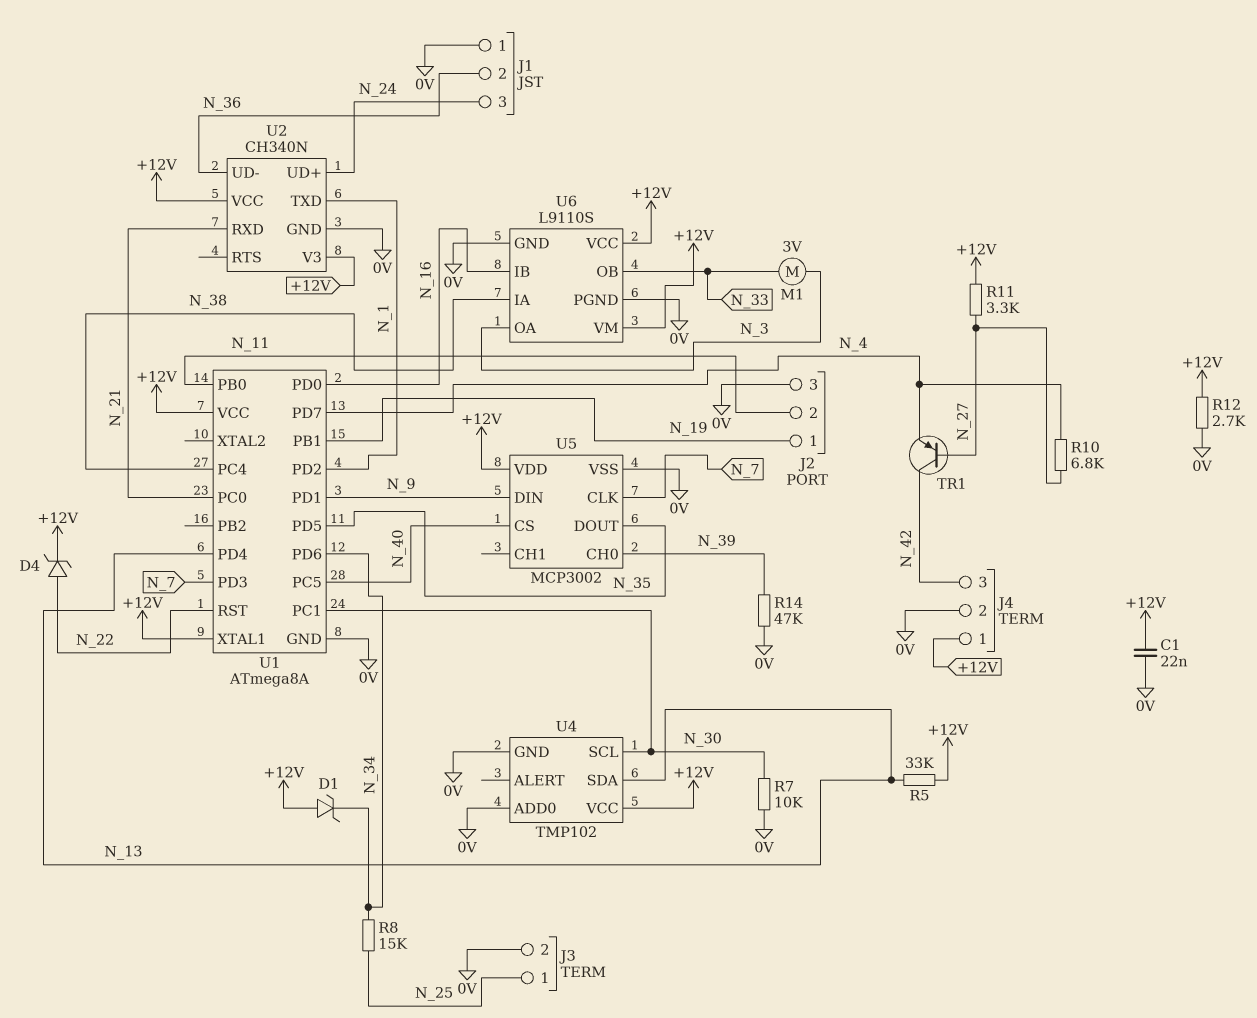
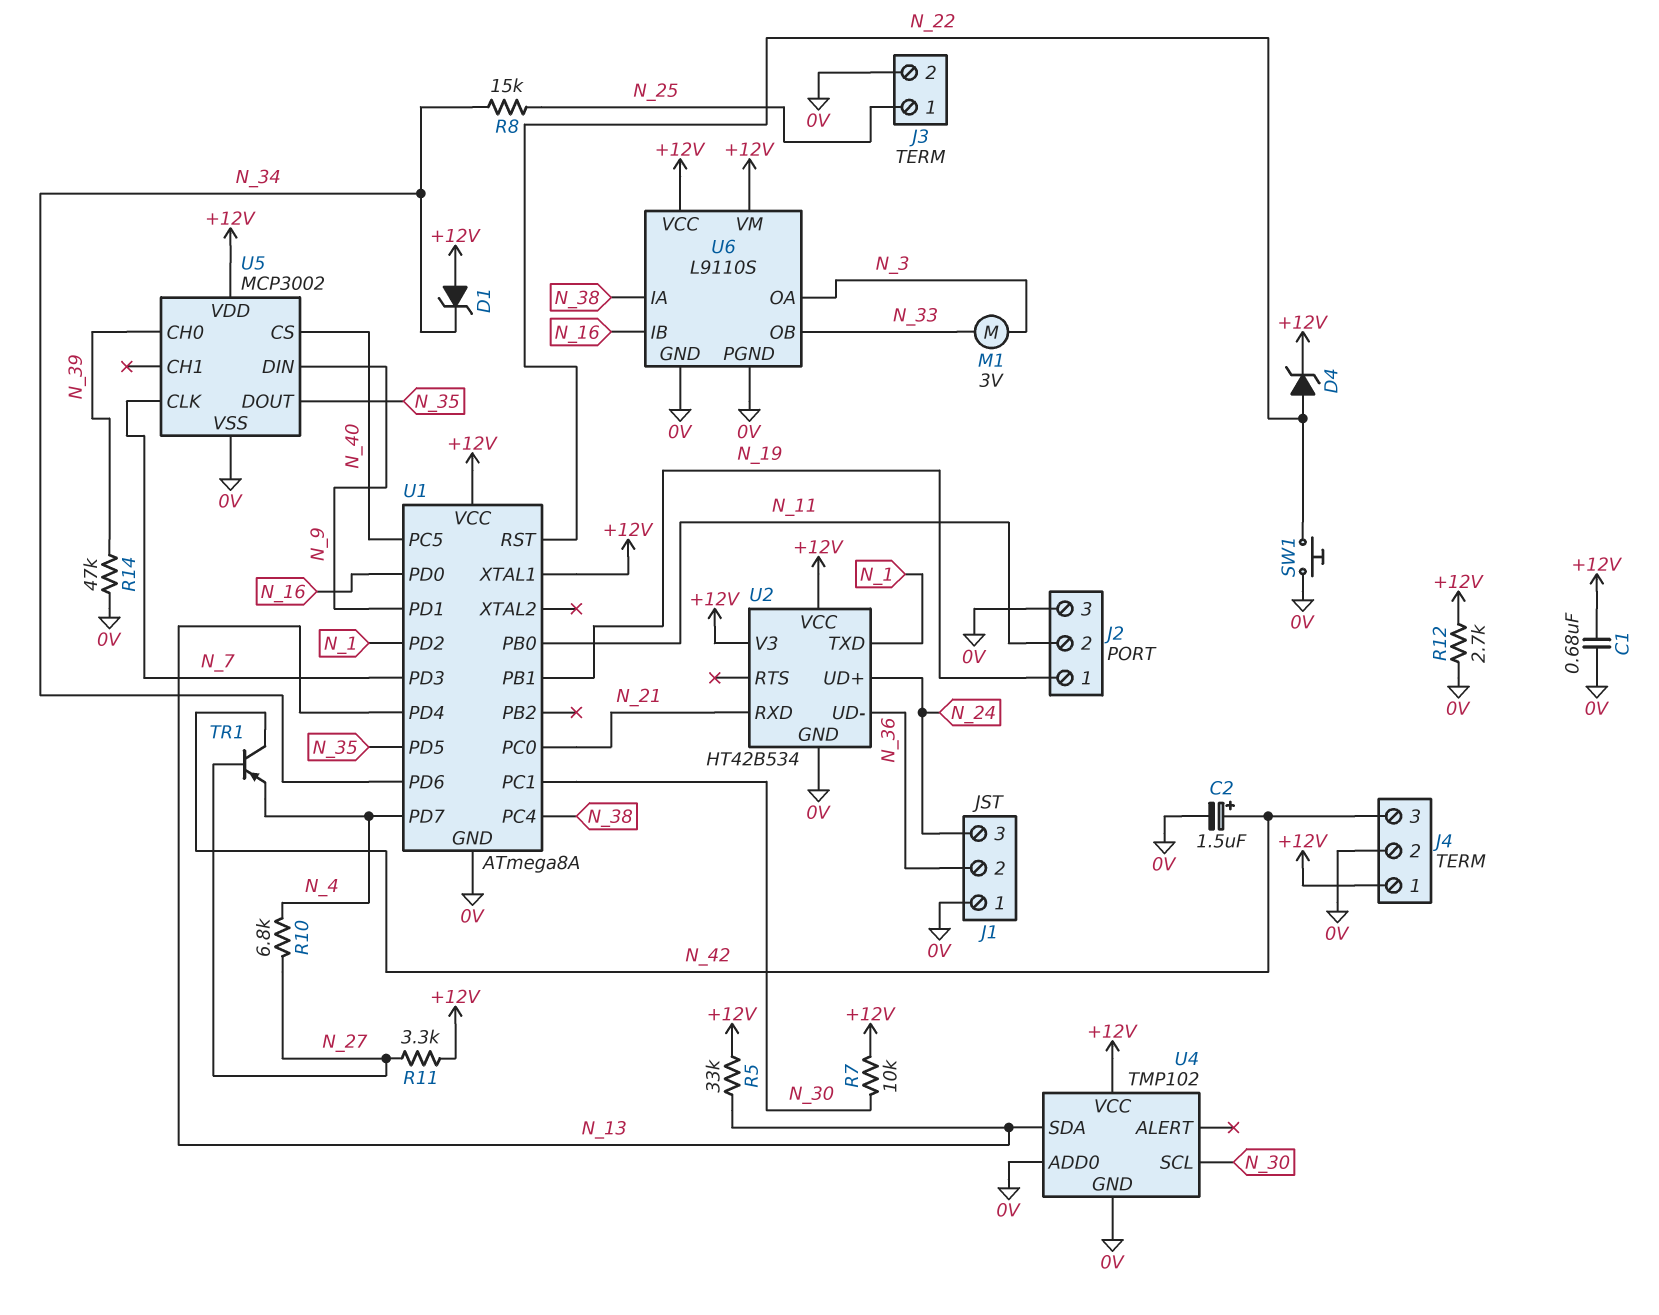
C1: 22nF (+12V, 0V) -> 680nF (+12V, 0V)
C2: none -> 1.5uF (plus N_42, minus 0V)
R7: 10k (0V, N_30) -> 10k (+12V, N_30)
SW1: none -> button (0V, N_22)
U2: CH340N -> HT42B534

